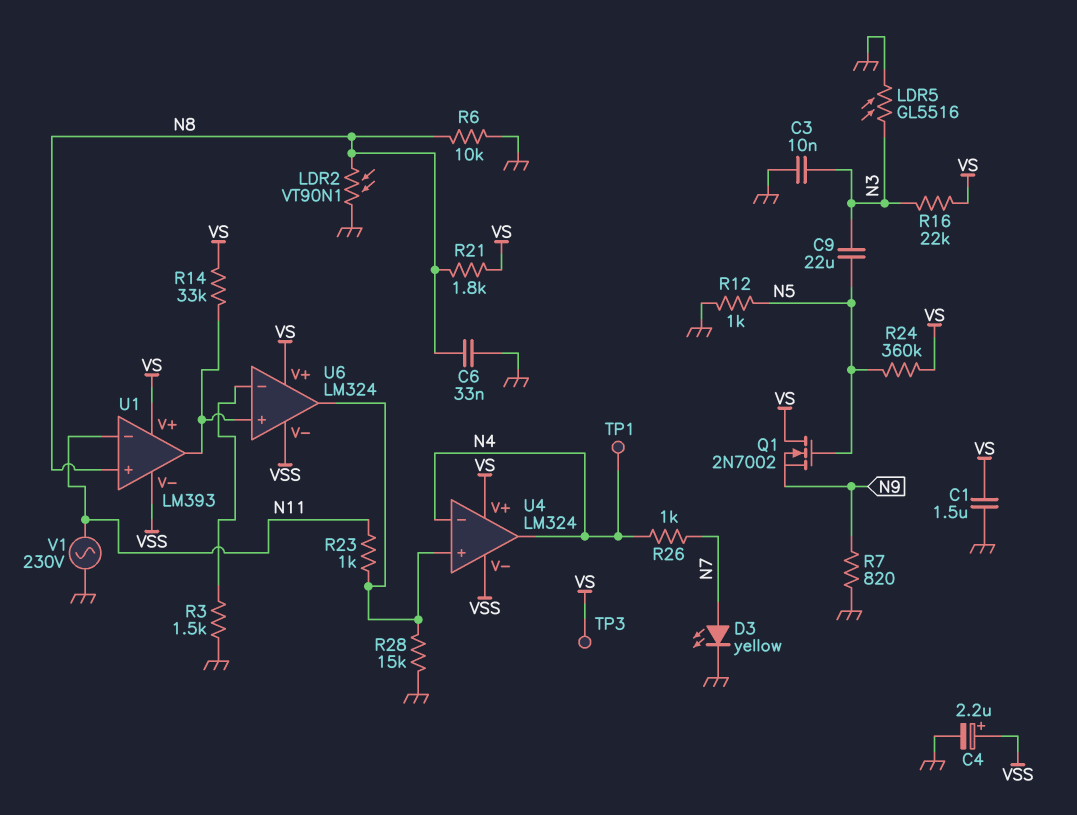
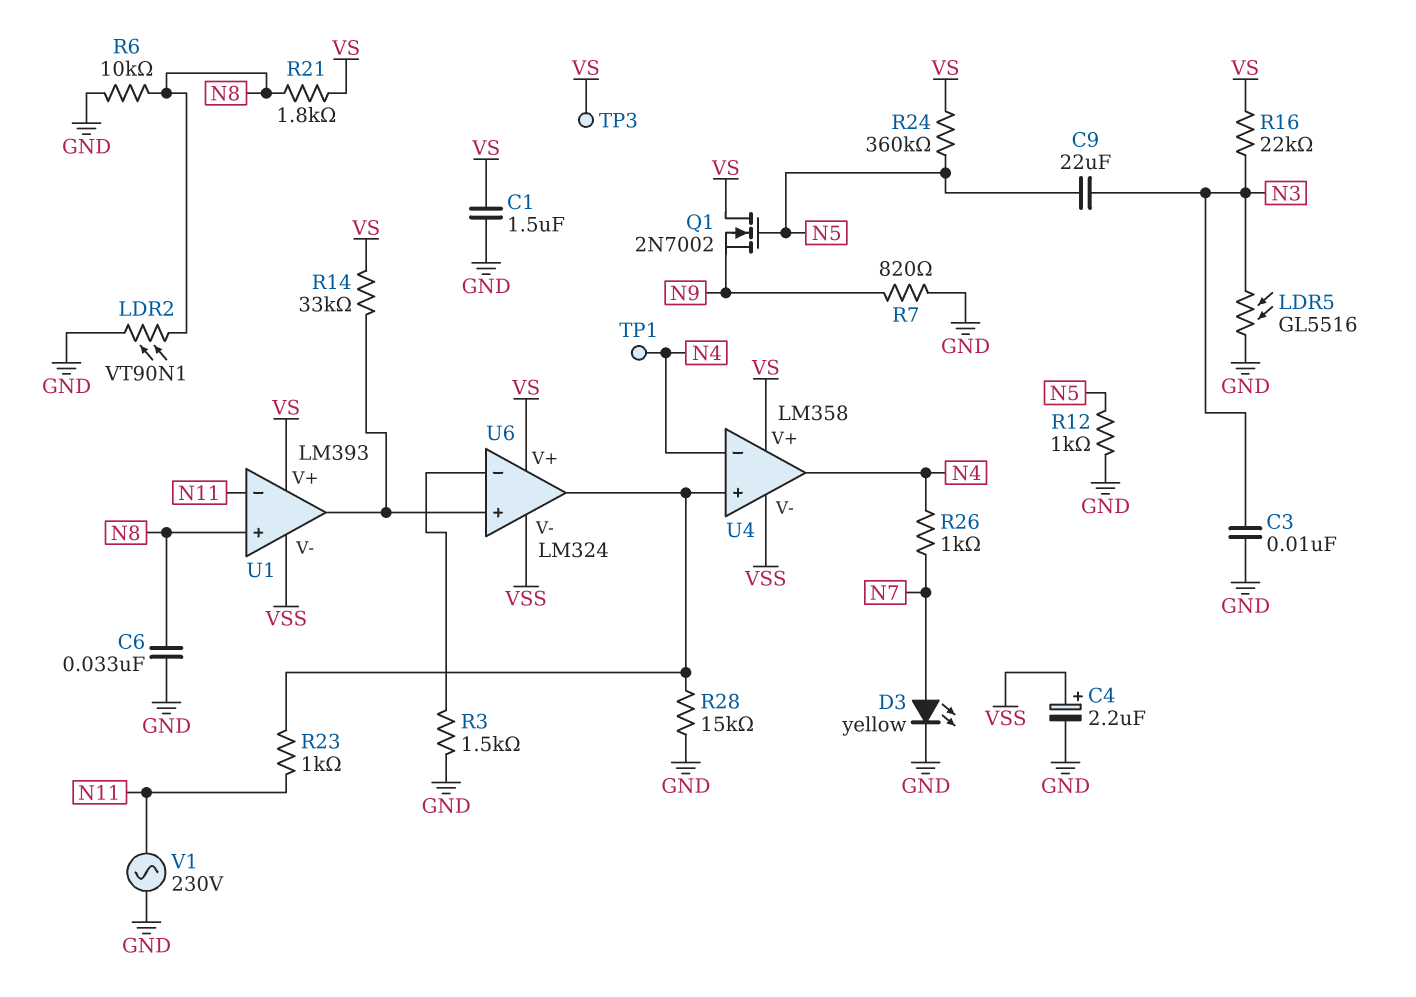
U4: LM324 -> LM358

